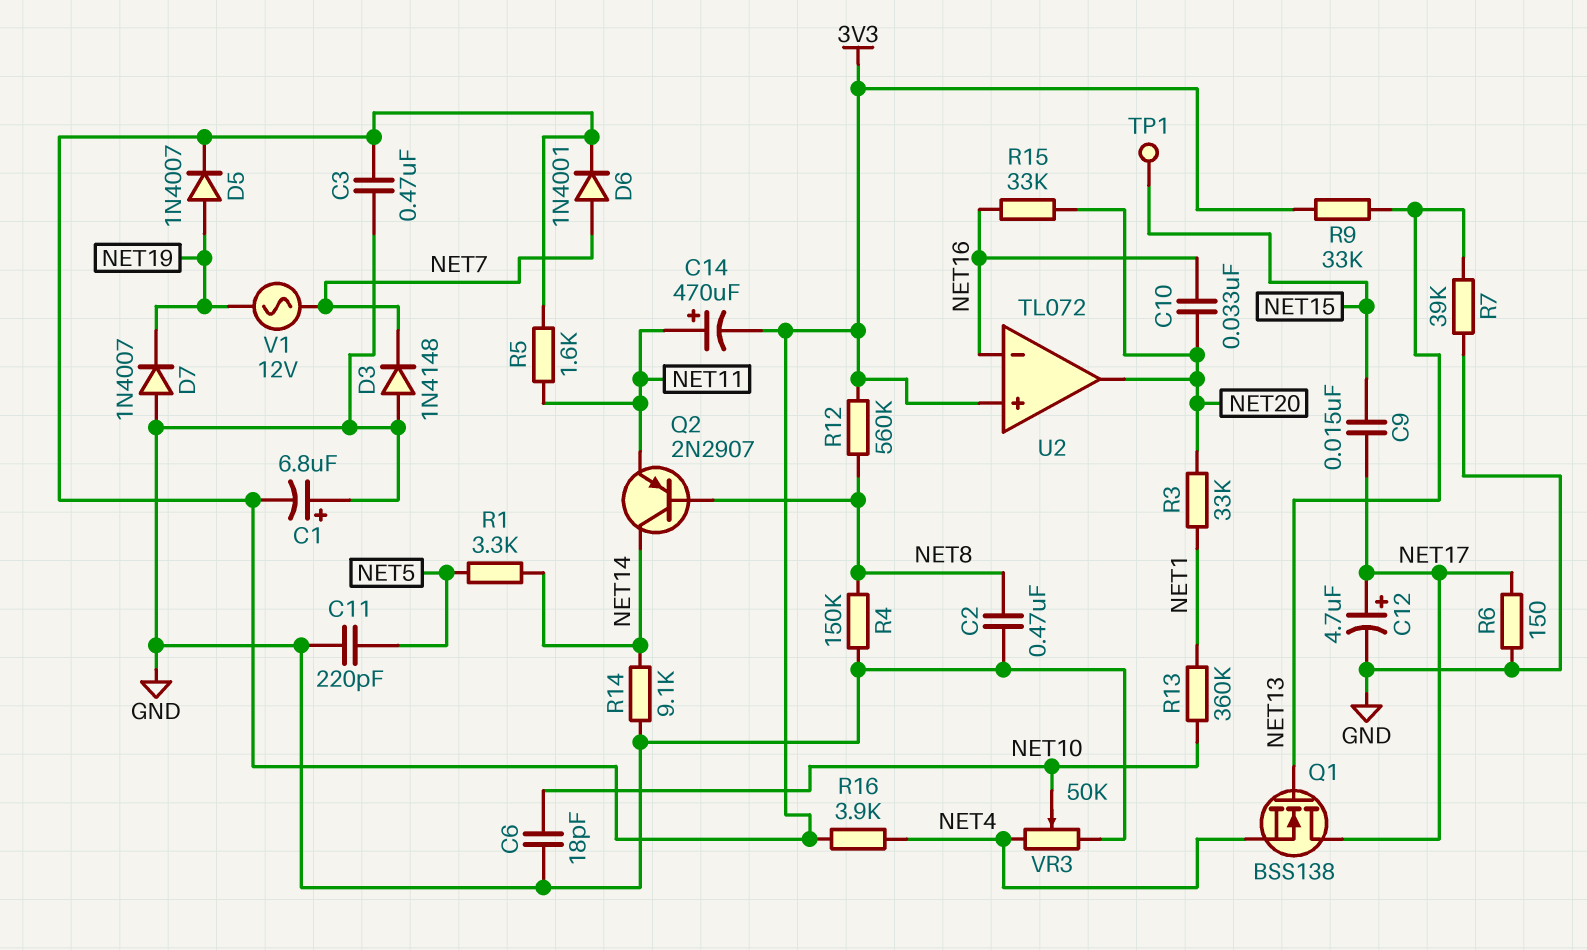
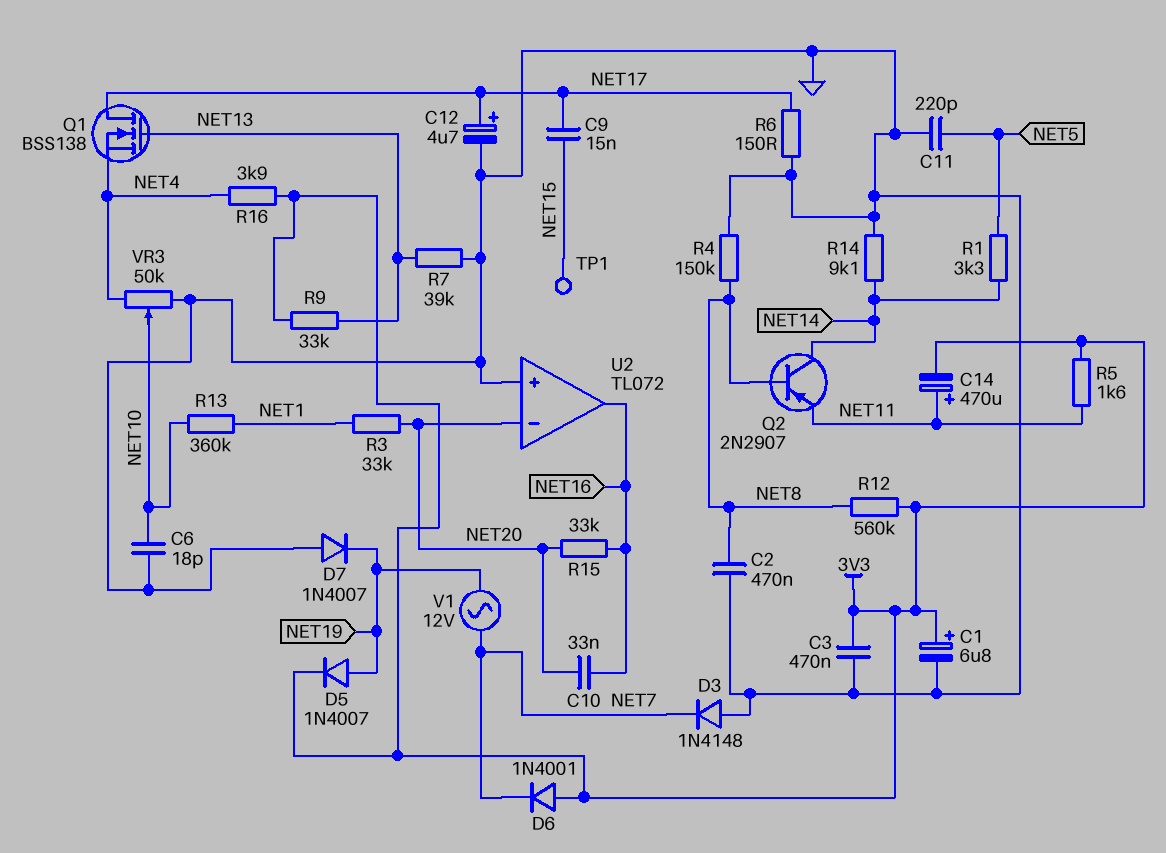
C1: 6.8uF (plus GND, minus 3V3) -> 6.8uF (plus 3V3, minus GND)
D6: diode 1N4001 (A NET7, K 3V3) -> diode 1N4001 (A 3V3, K NET7)
U2 pin in+: 3V3 -> GND
U2 pin in-: NET16 -> NET20
U2 pin out: NET20 -> NET16

